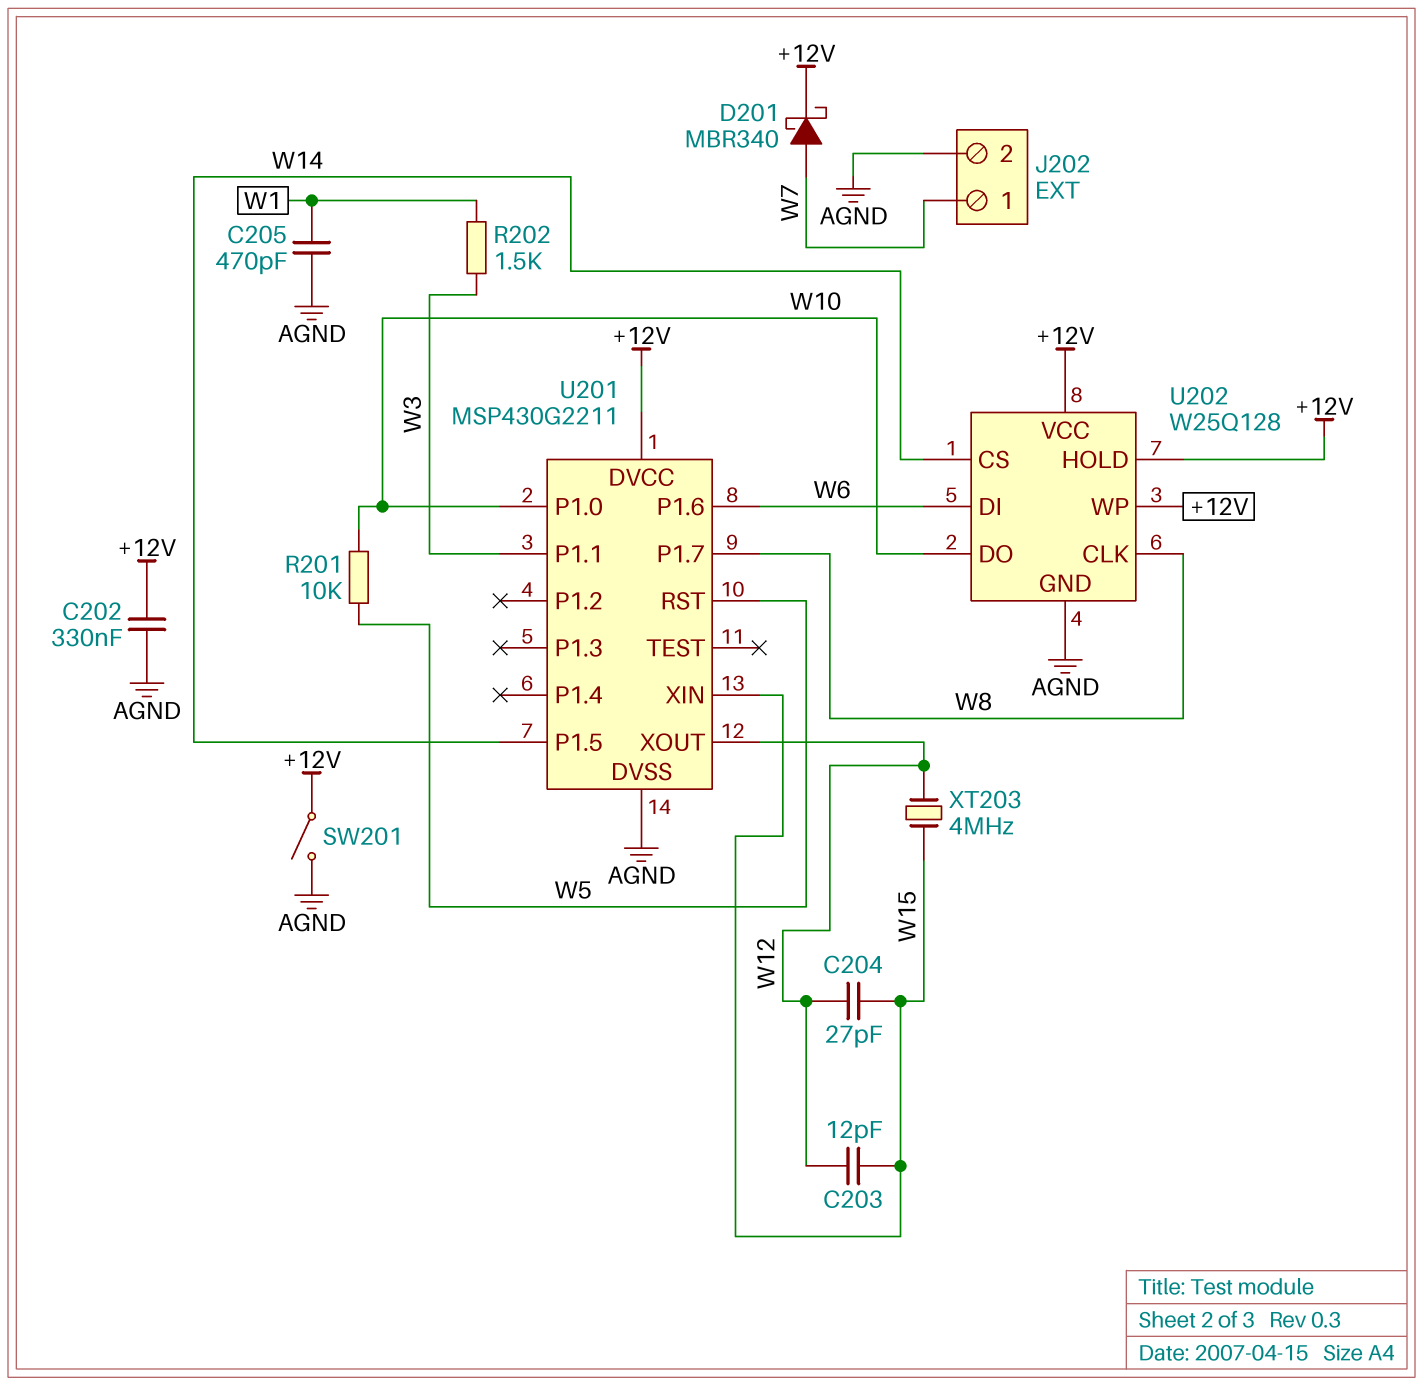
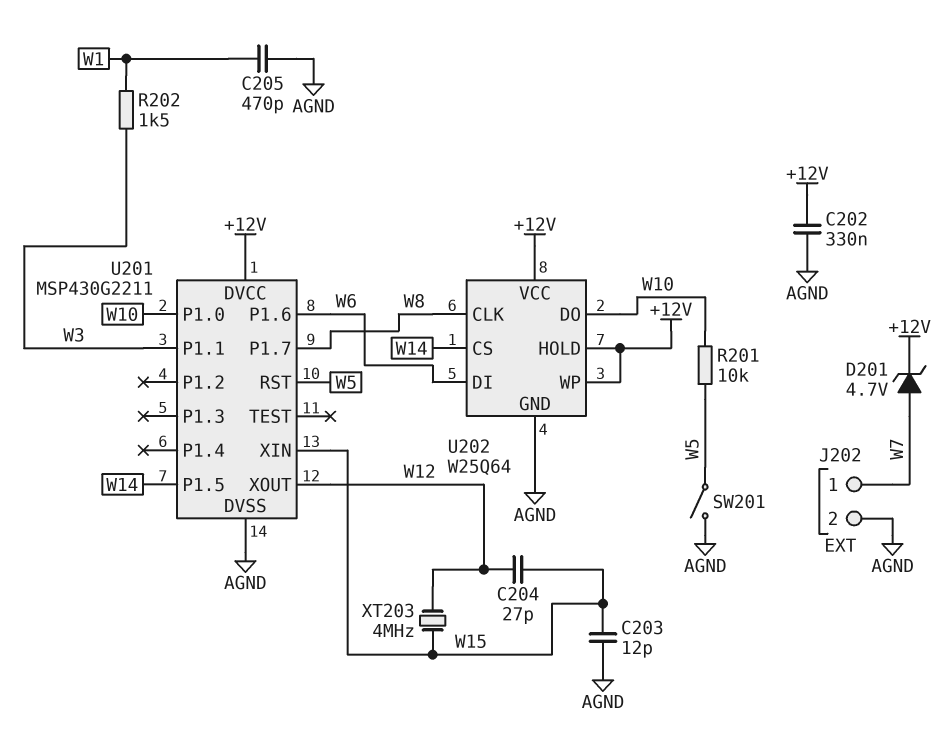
C203: 12pF (W12, W15) -> 12pF (AGND, W15)
D201: schottky MBR340 (A W7, K +12V) -> zener 4.7V (A W7, K +12V)
SW201: switch (+12V, AGND) -> switch (AGND, W5)
U202: W25Q128 -> W25Q64

